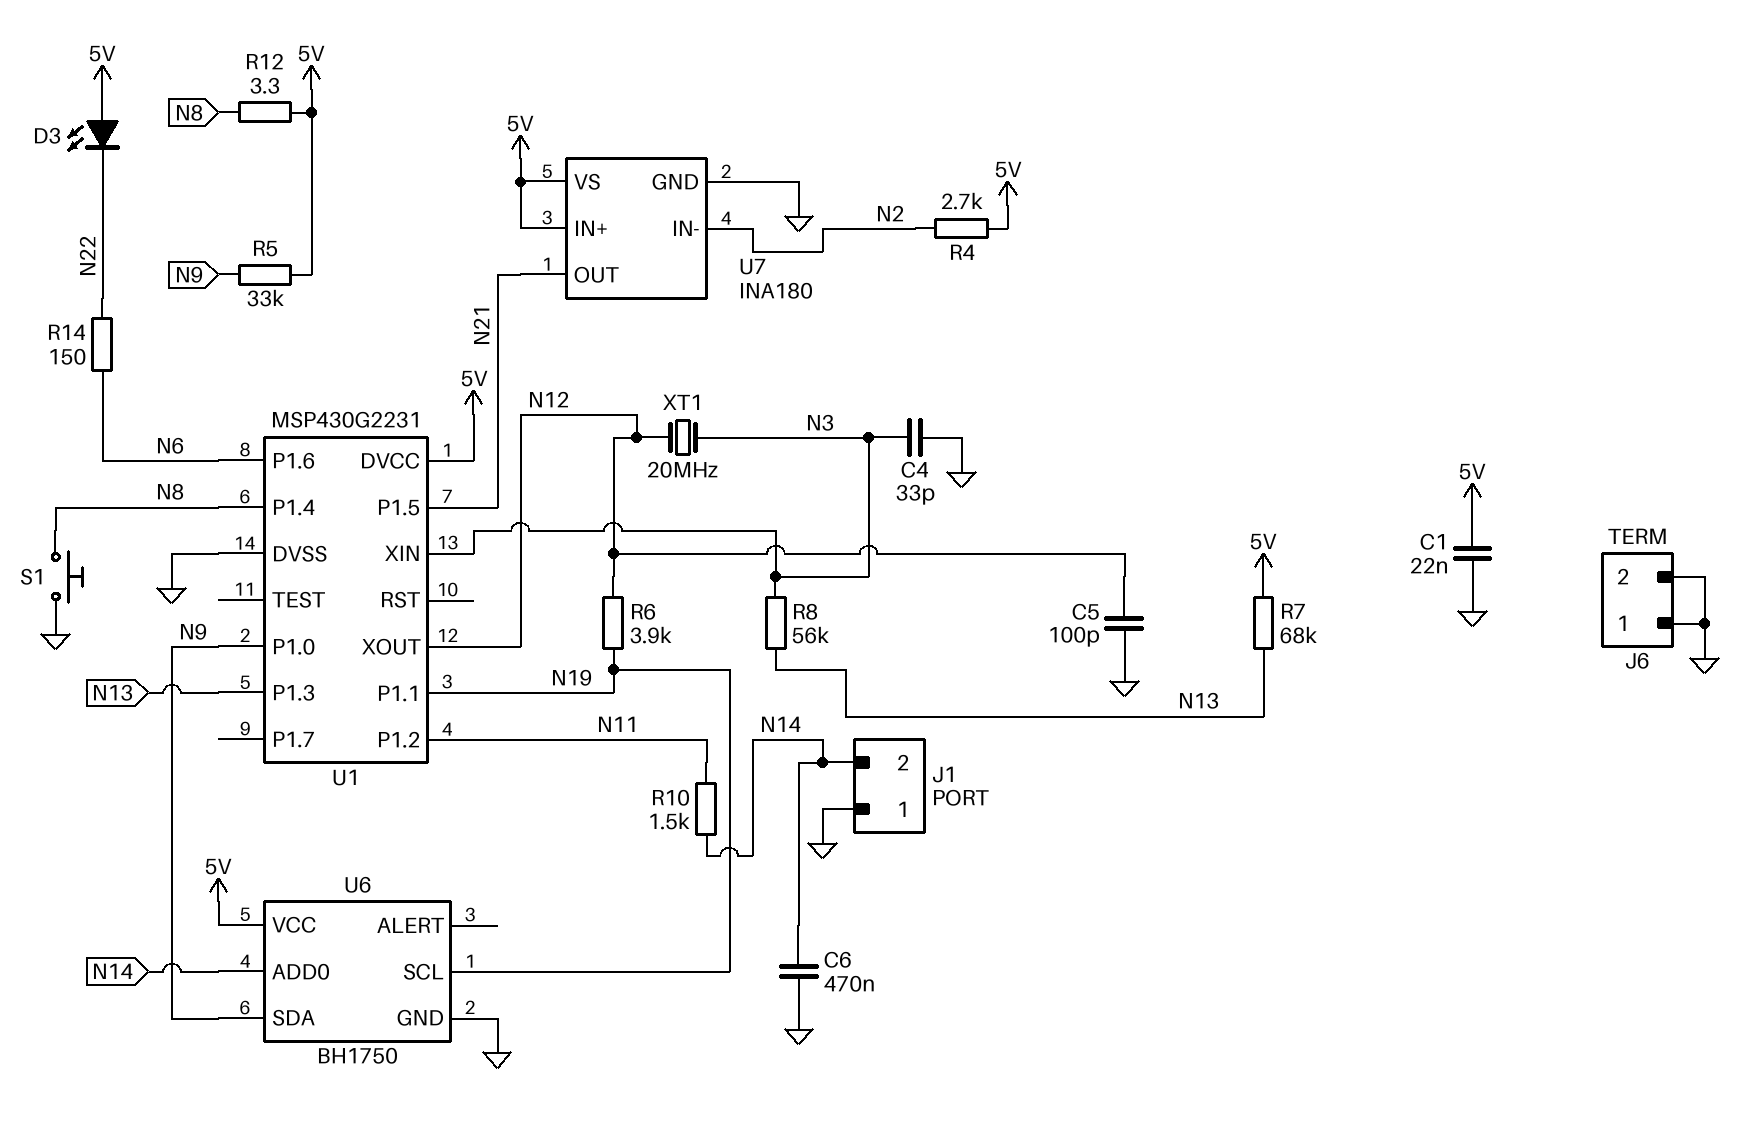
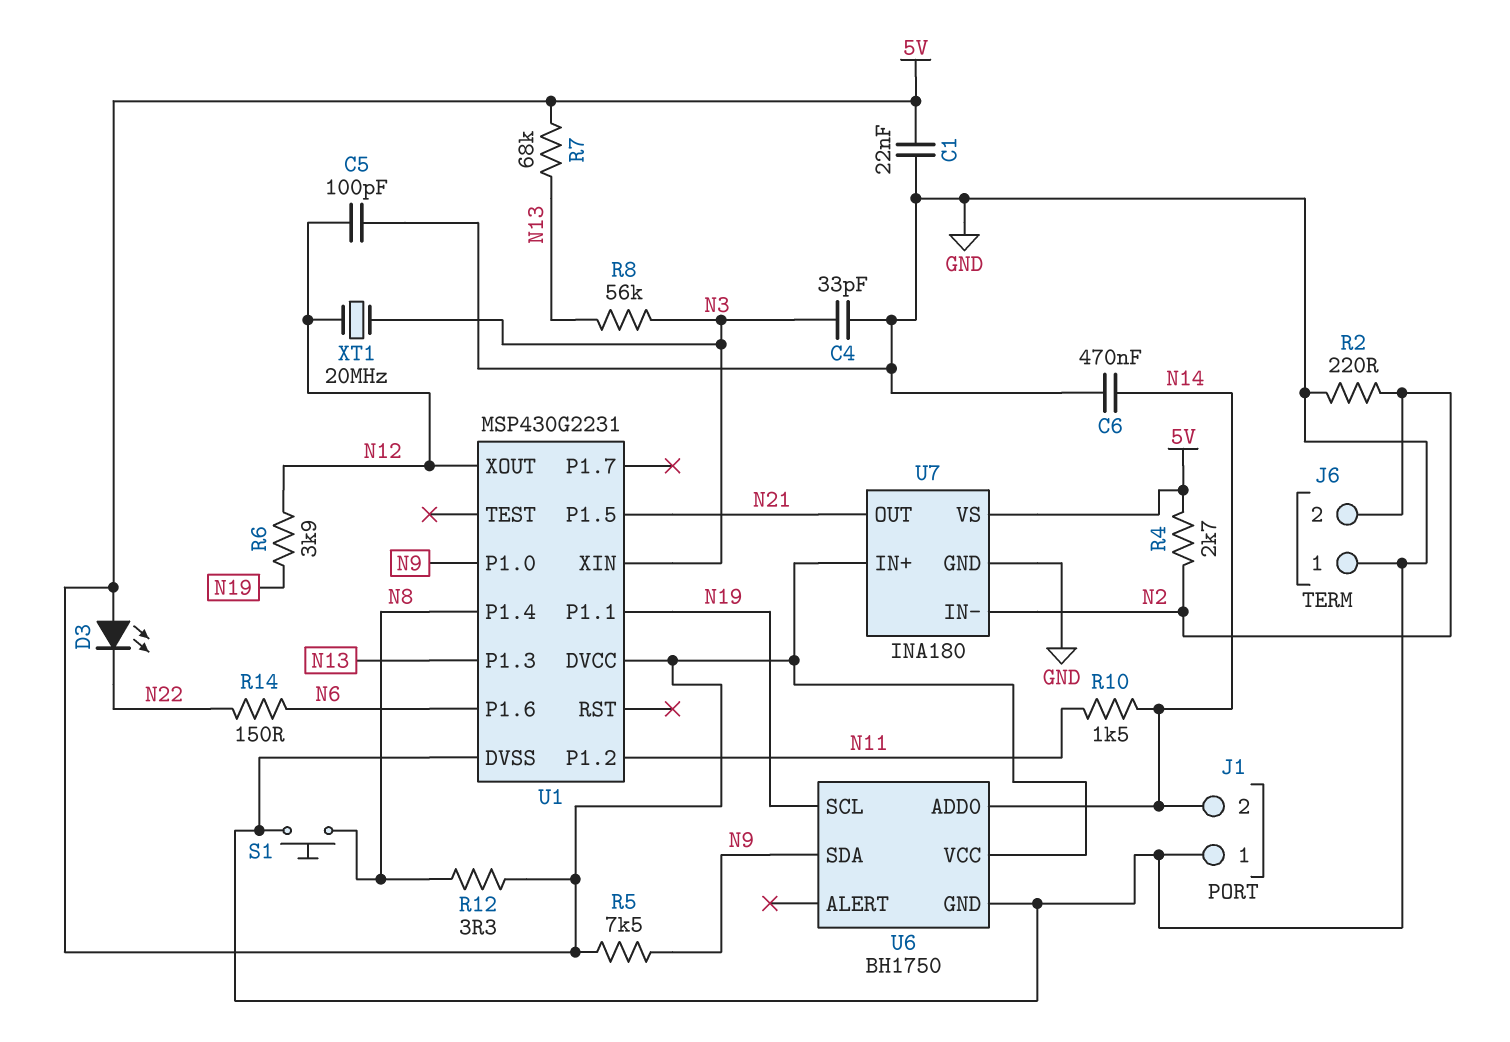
J6 pin 2: GND -> N2
R2: none -> 220 (GND, N2)
R5: 33k (5V, N9) -> 7.5k (5V, N9)

